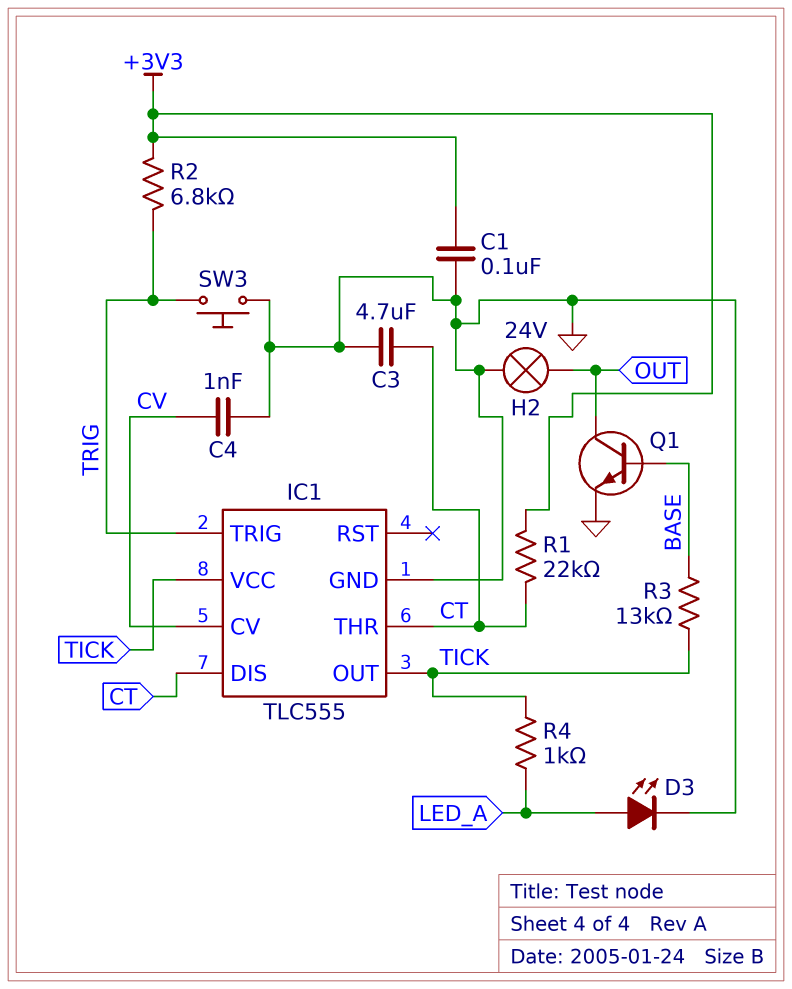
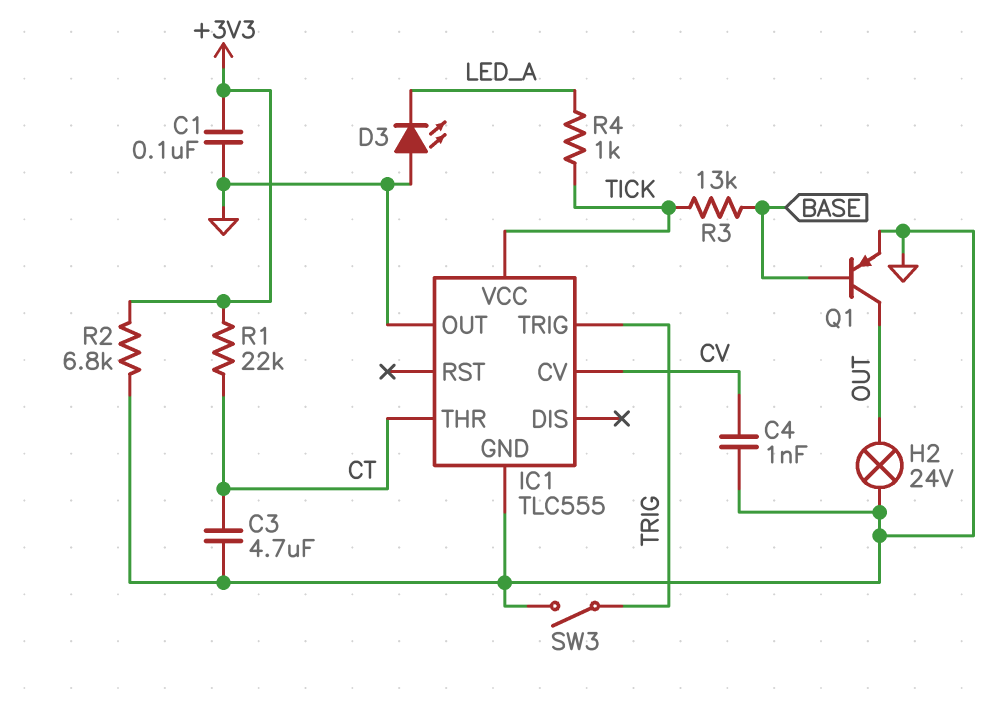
D3: LED (A LED_A, K GND) -> LED (A GND, K LED_A)
IC1 pin DIS: CT -> none
IC1 pin OUT: TICK -> GND
Q1: NPN (B BASE, C OUT, E GND) -> PNP (B BASE, C OUT, E GND)
R2: 6.8k (+3V3, TRIG) -> 6.8k (+3V3, GND)
SW3: button (GND, TRIG) -> switch (GND, TRIG)

